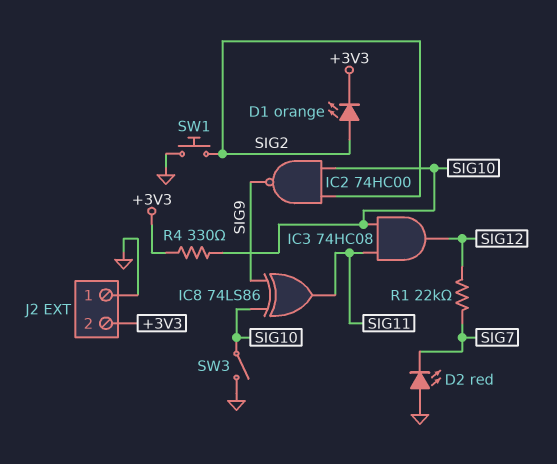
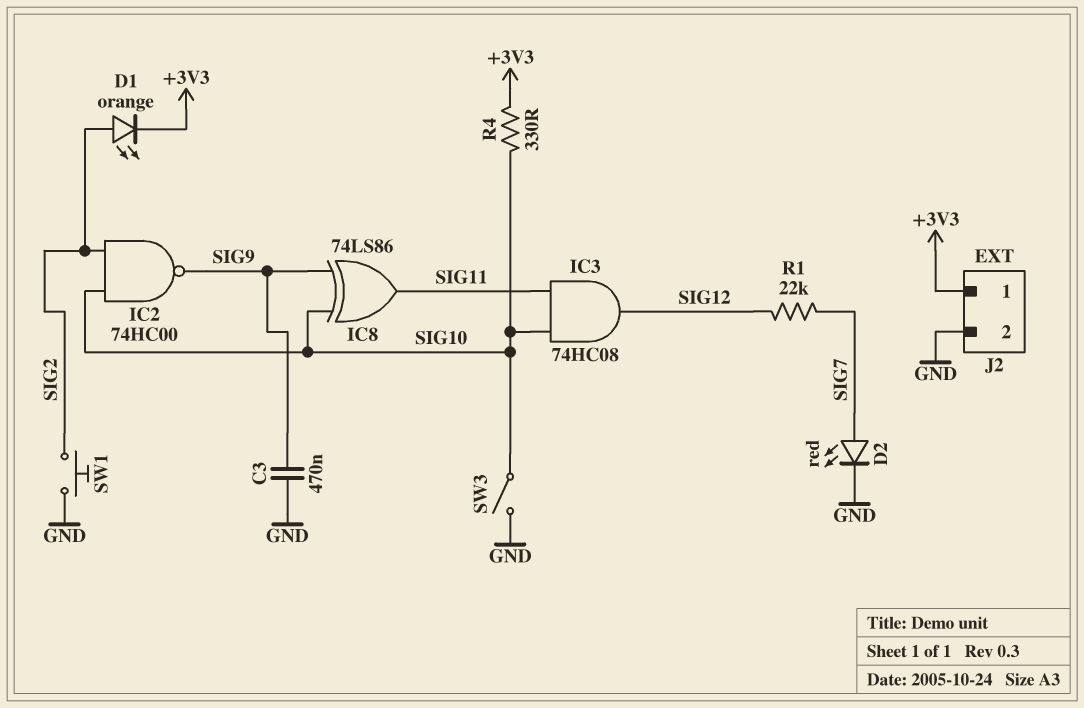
C3: none -> 470nF (GND, SIG9)
D2: LED red (A GND, K SIG7) -> LED red (A SIG7, K GND)
J2 pin 1: GND -> +3V3
J2 pin 2: +3V3 -> GND

